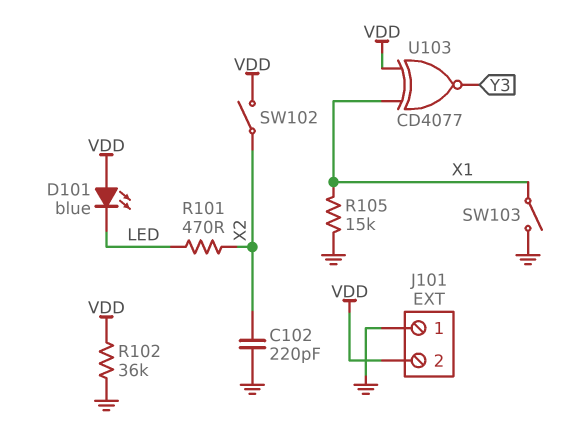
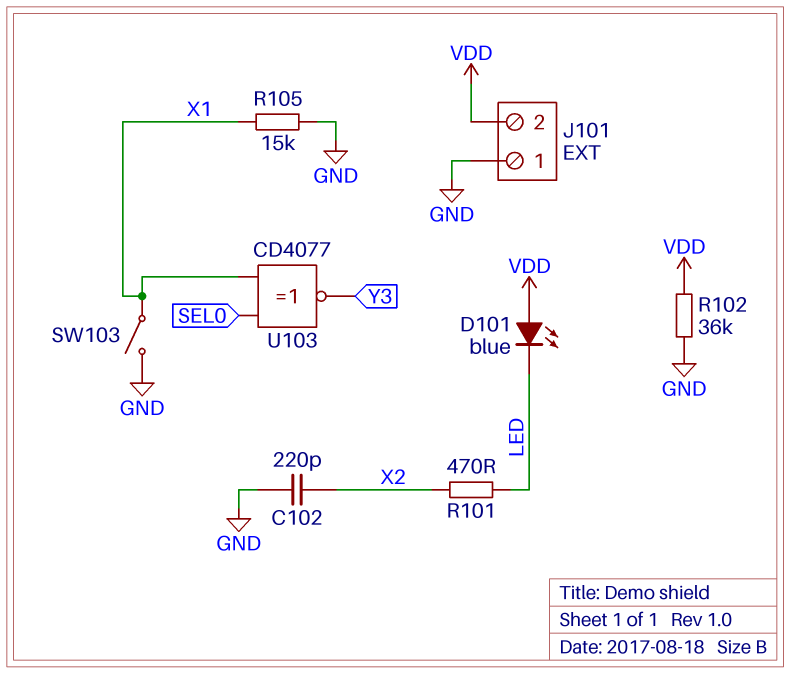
SW102: switch (VDD, X2) -> none
U103: XNOR CD4077 (in VDD, in X1, out Y3) -> XNOR CD4077 (in SEL0, in X1, out Y3)

